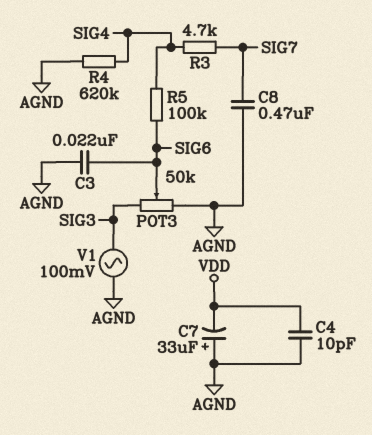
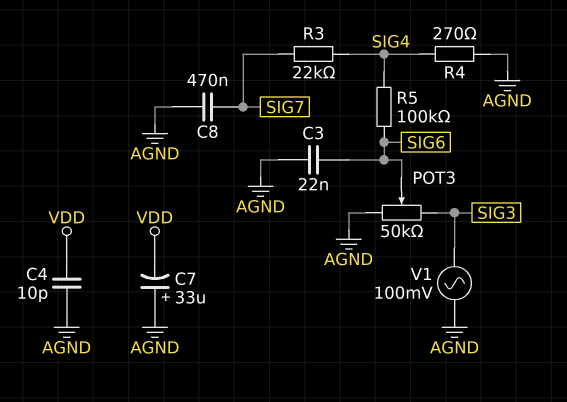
R3: 4.7k (SIG4, SIG7) -> 22k (SIG4, SIG7)
R4: 620k (AGND, SIG4) -> 270 (AGND, SIG4)

